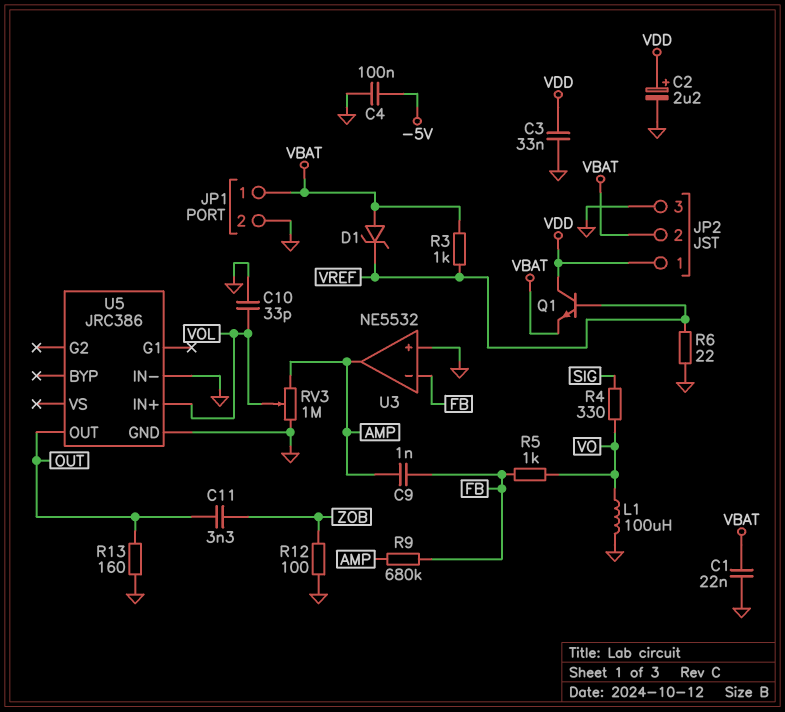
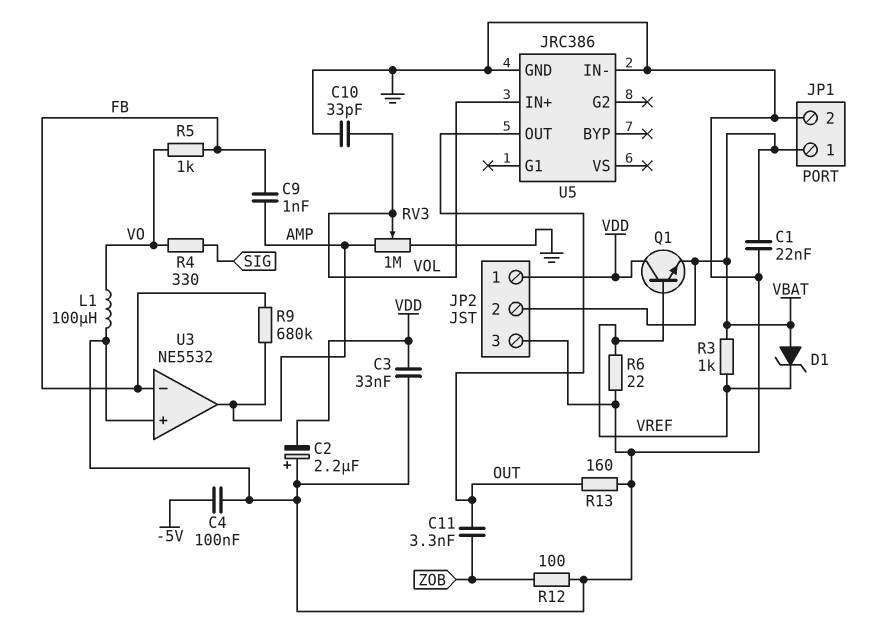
C2: 2.2uF (plus VDD, minus GND) -> 2.2uF (plus GND, minus VDD)

